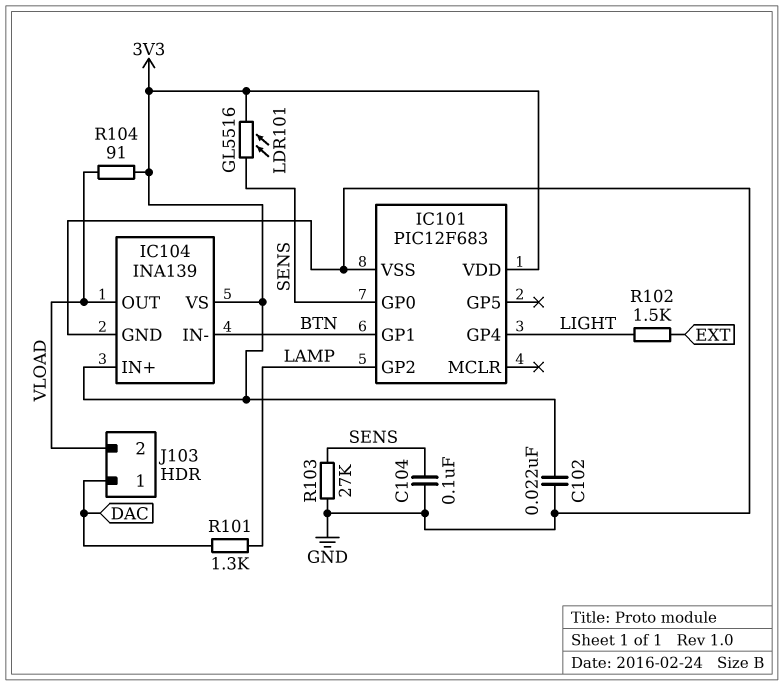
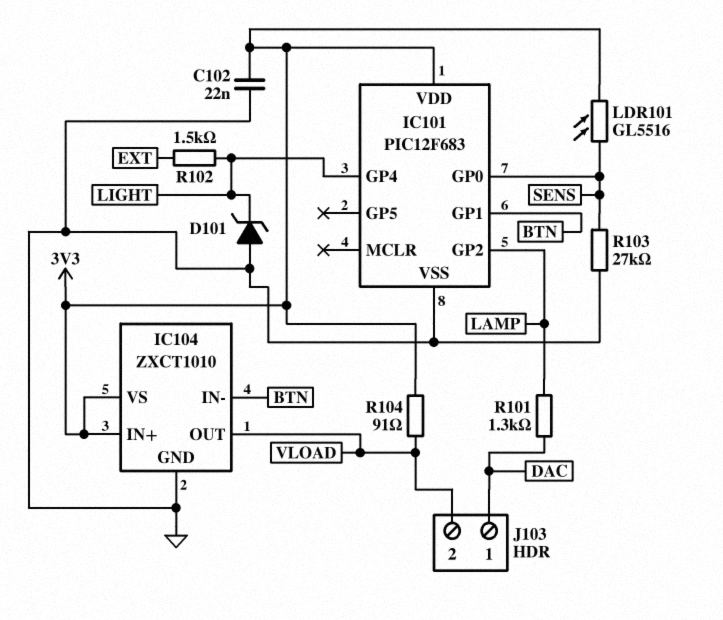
C104: 100nF (GND, SENS) -> none
D101: none -> zener (A GND, K LIGHT)
IC104: INA139 -> ZXCT1010

